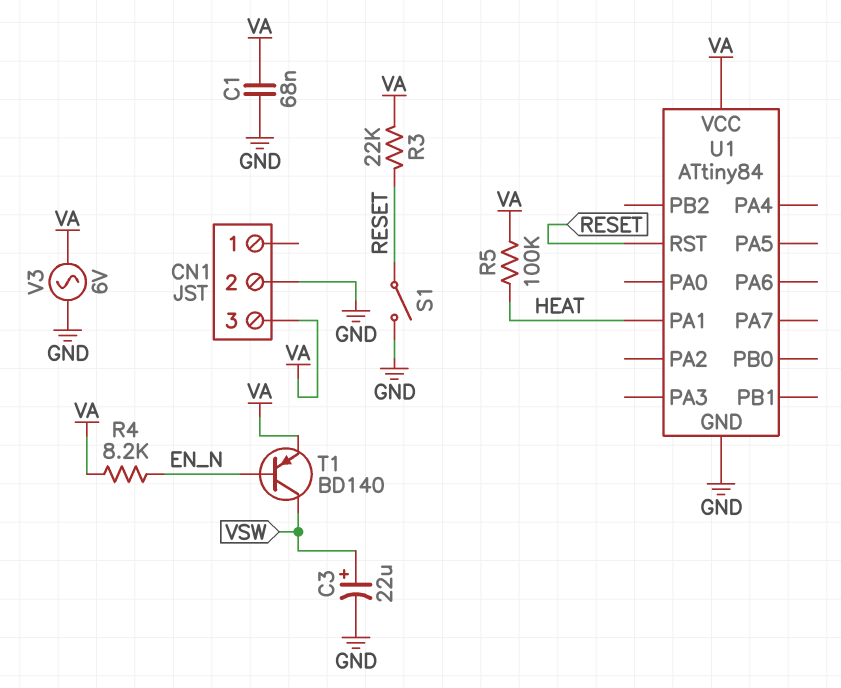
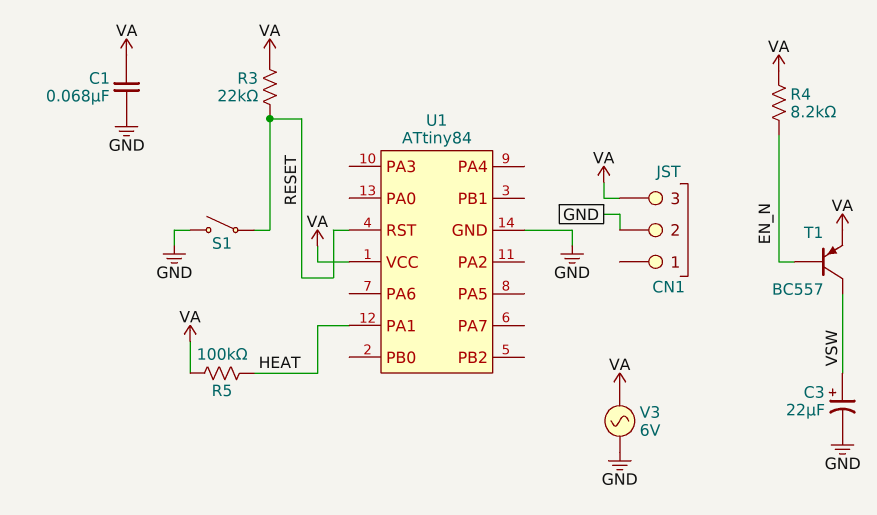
T1: PNP BD140 (B EN_N, C VSW, E VA) -> PNP BC557 (B EN_N, C VSW, E VA)

